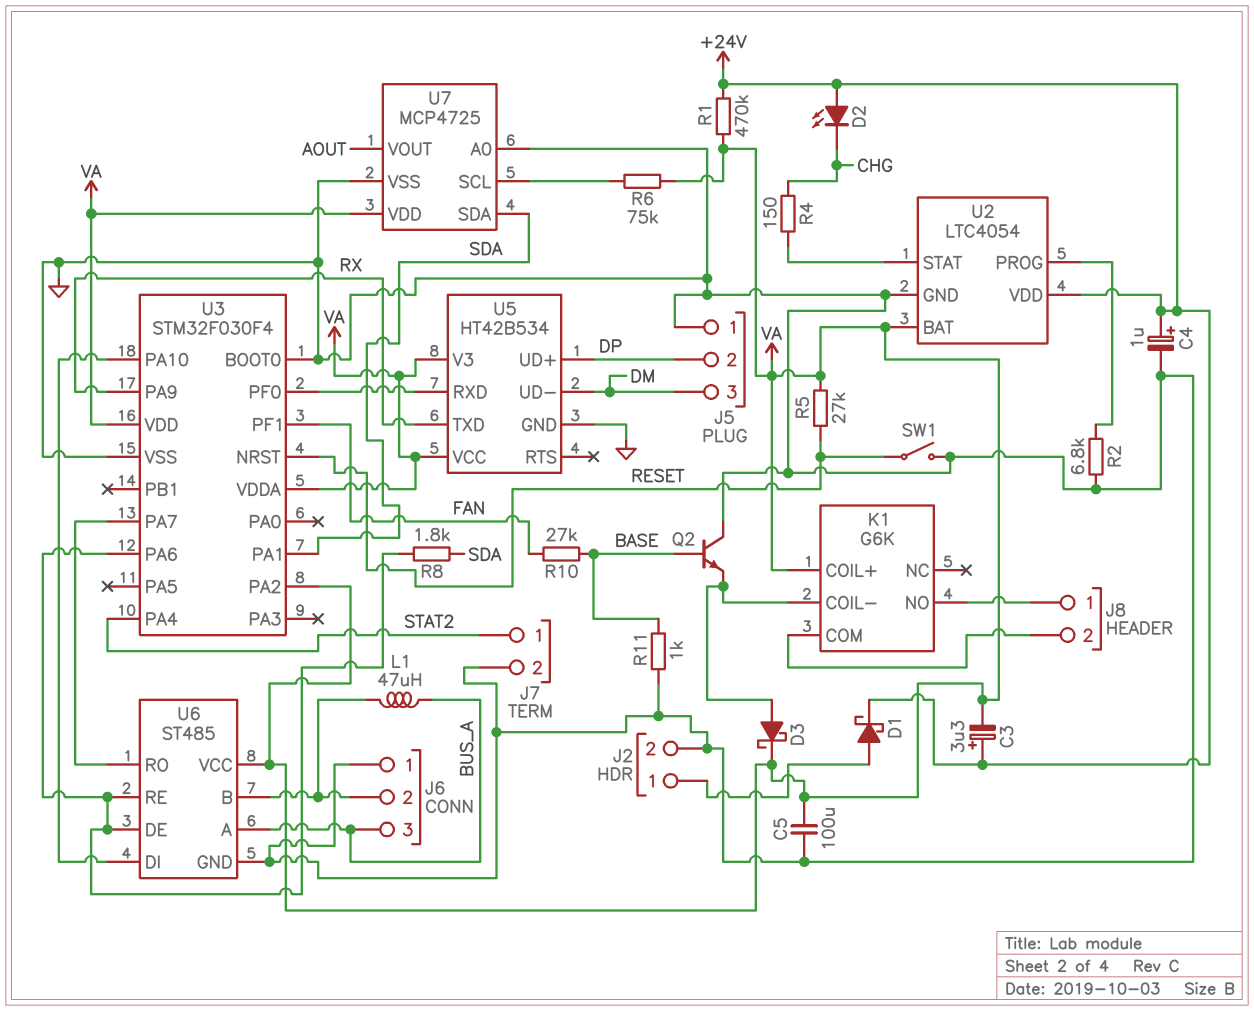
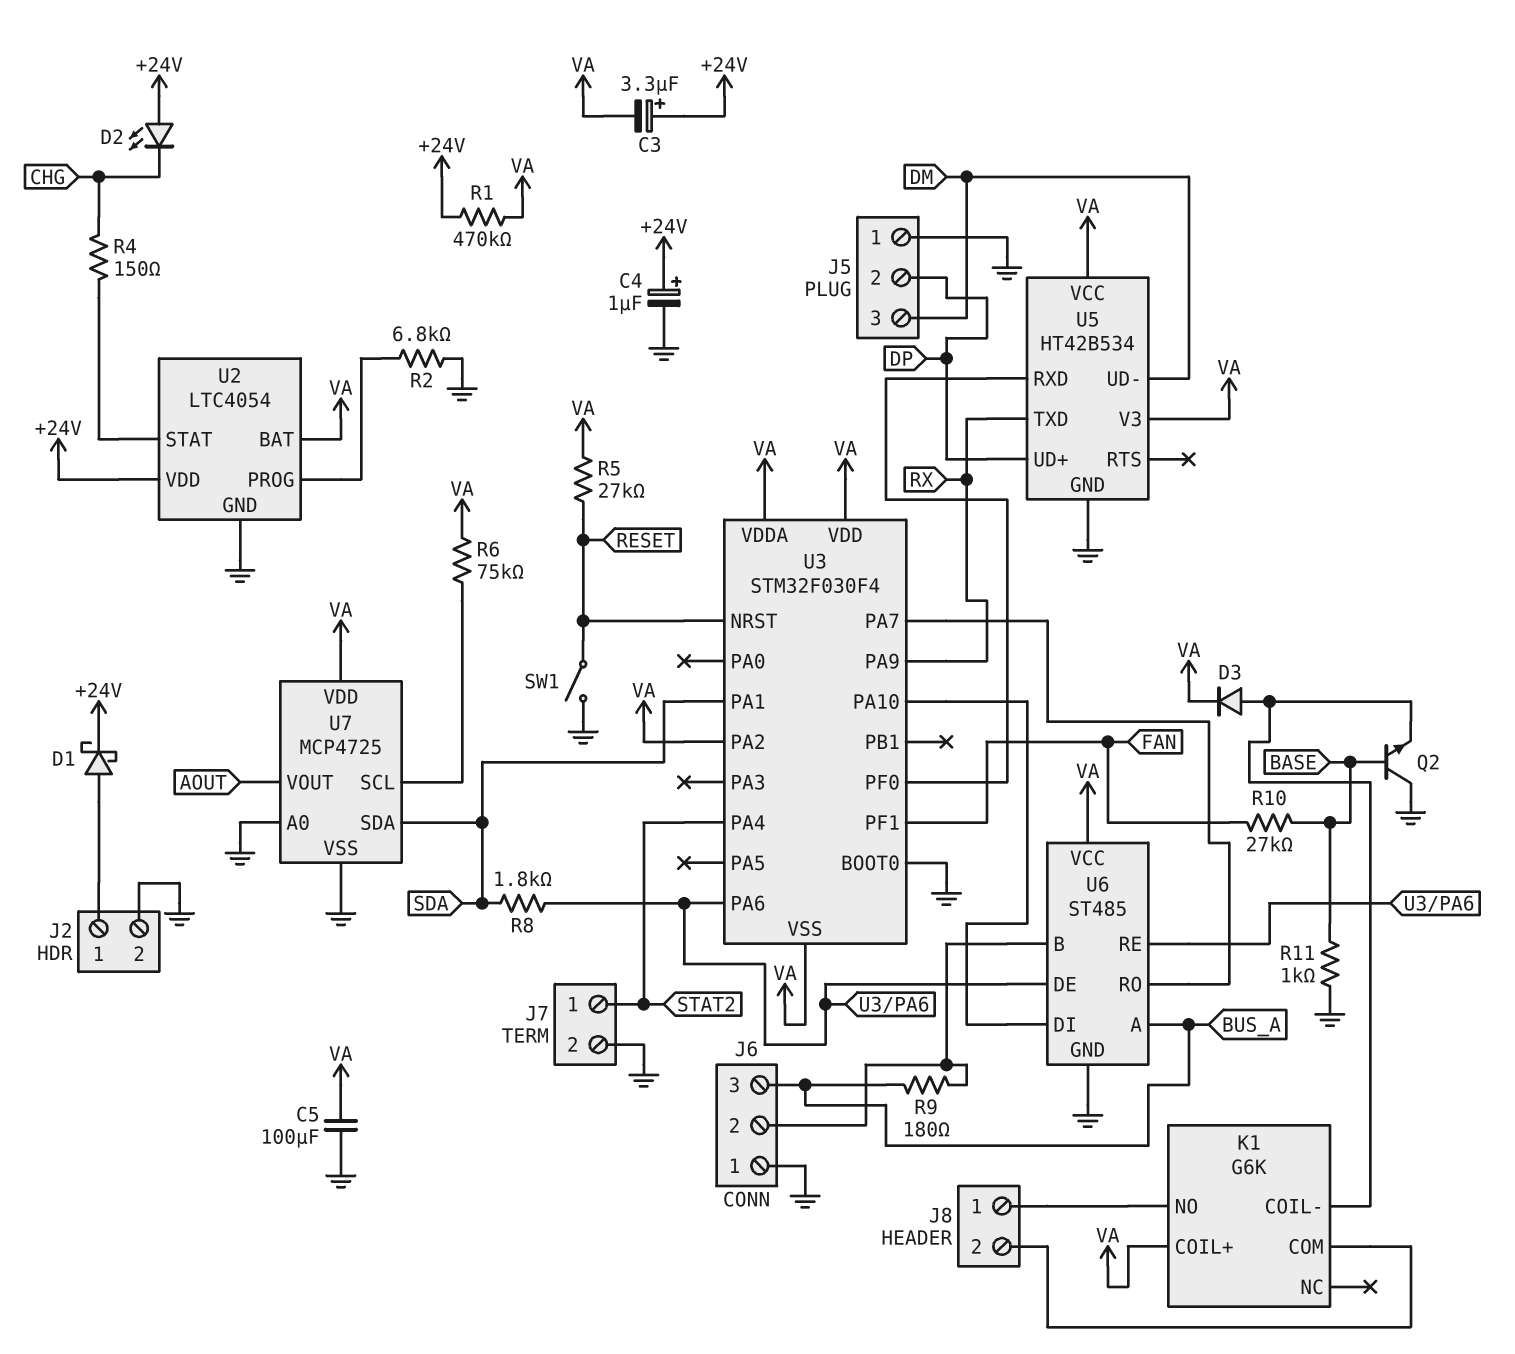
D3: schottky (A K1/COIL-, K VA) -> diode (A K1/COIL-, K VA)
L1: 47uH (BUS_A, J6/2) -> none
R9: none -> 180 (BUS_A, J6/2)
U3 pin VSS: GND -> VA

